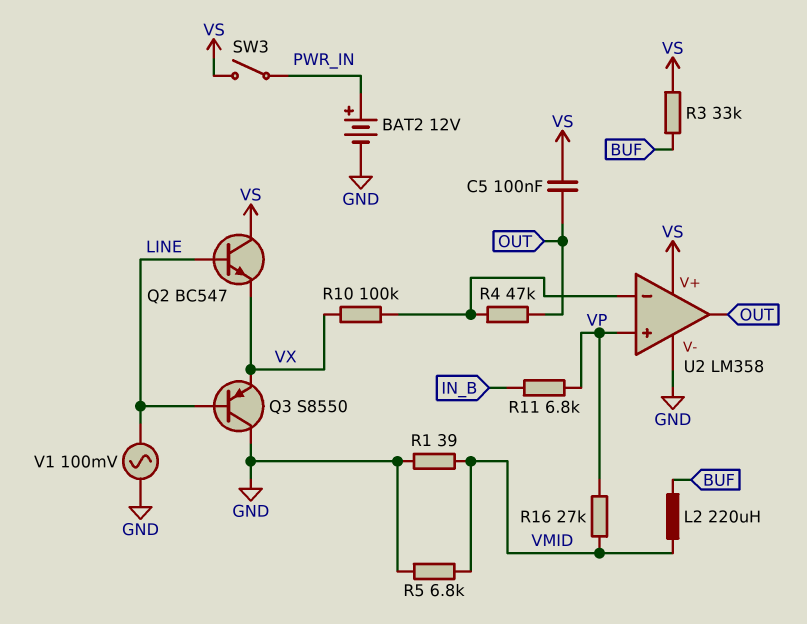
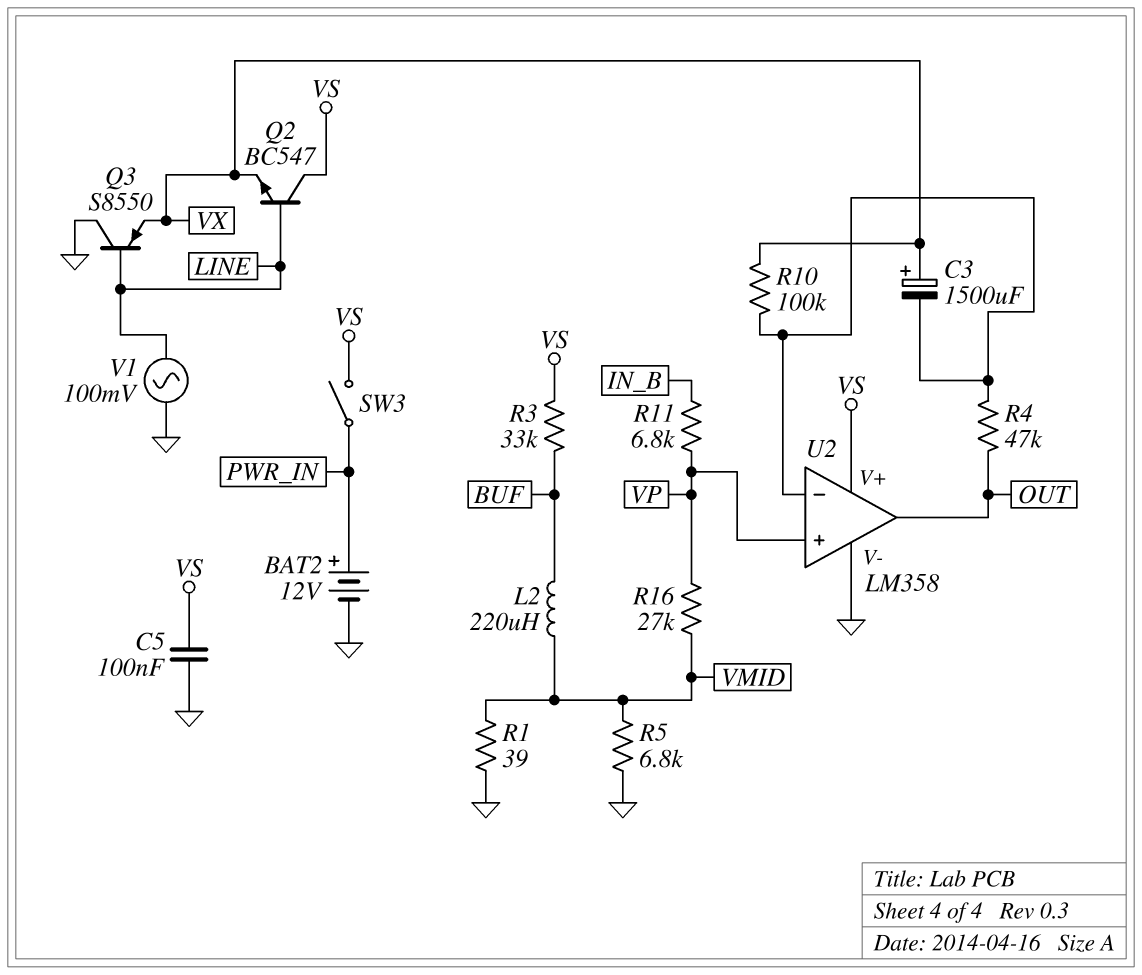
C3: none -> 1500uF (plus VX, minus U2/in-)
C5: 100nF (OUT, VS) -> 100nF (GND, VS)

